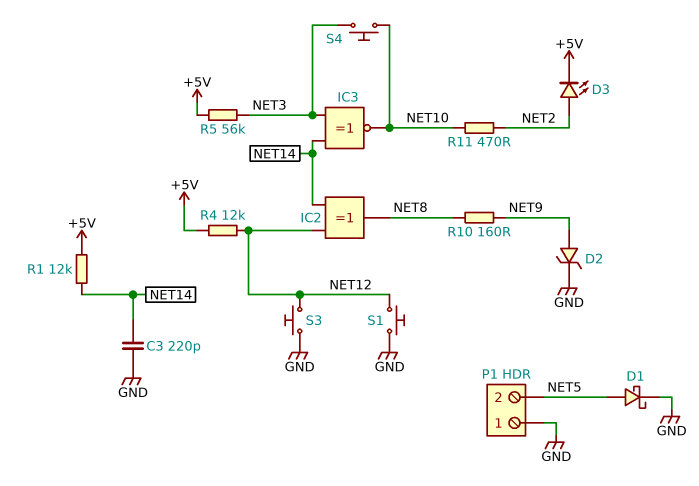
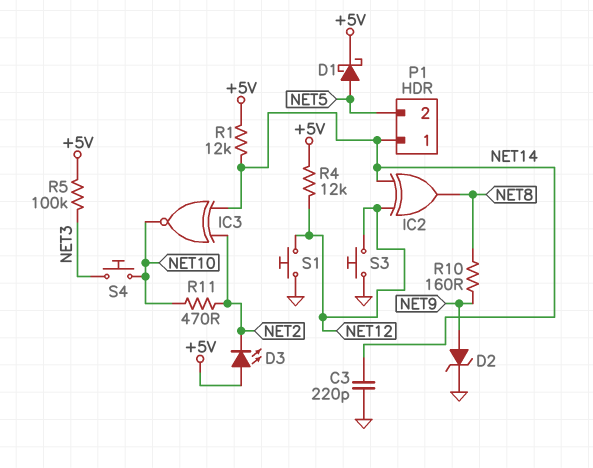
D1: schottky (A NET5, K GND) -> schottky (A NET5, K +5V)
D3: LED (A NET2, K +5V) -> LED (A +5V, K NET2)
IC3: XNOR (in NET3, in NET14, out NET10) -> XNOR (in NET2, in NET14, out NET10)
P1 pin 1: GND -> NET14
R5: 56k (+5V, NET3) -> 100k (+5V, NET3)

